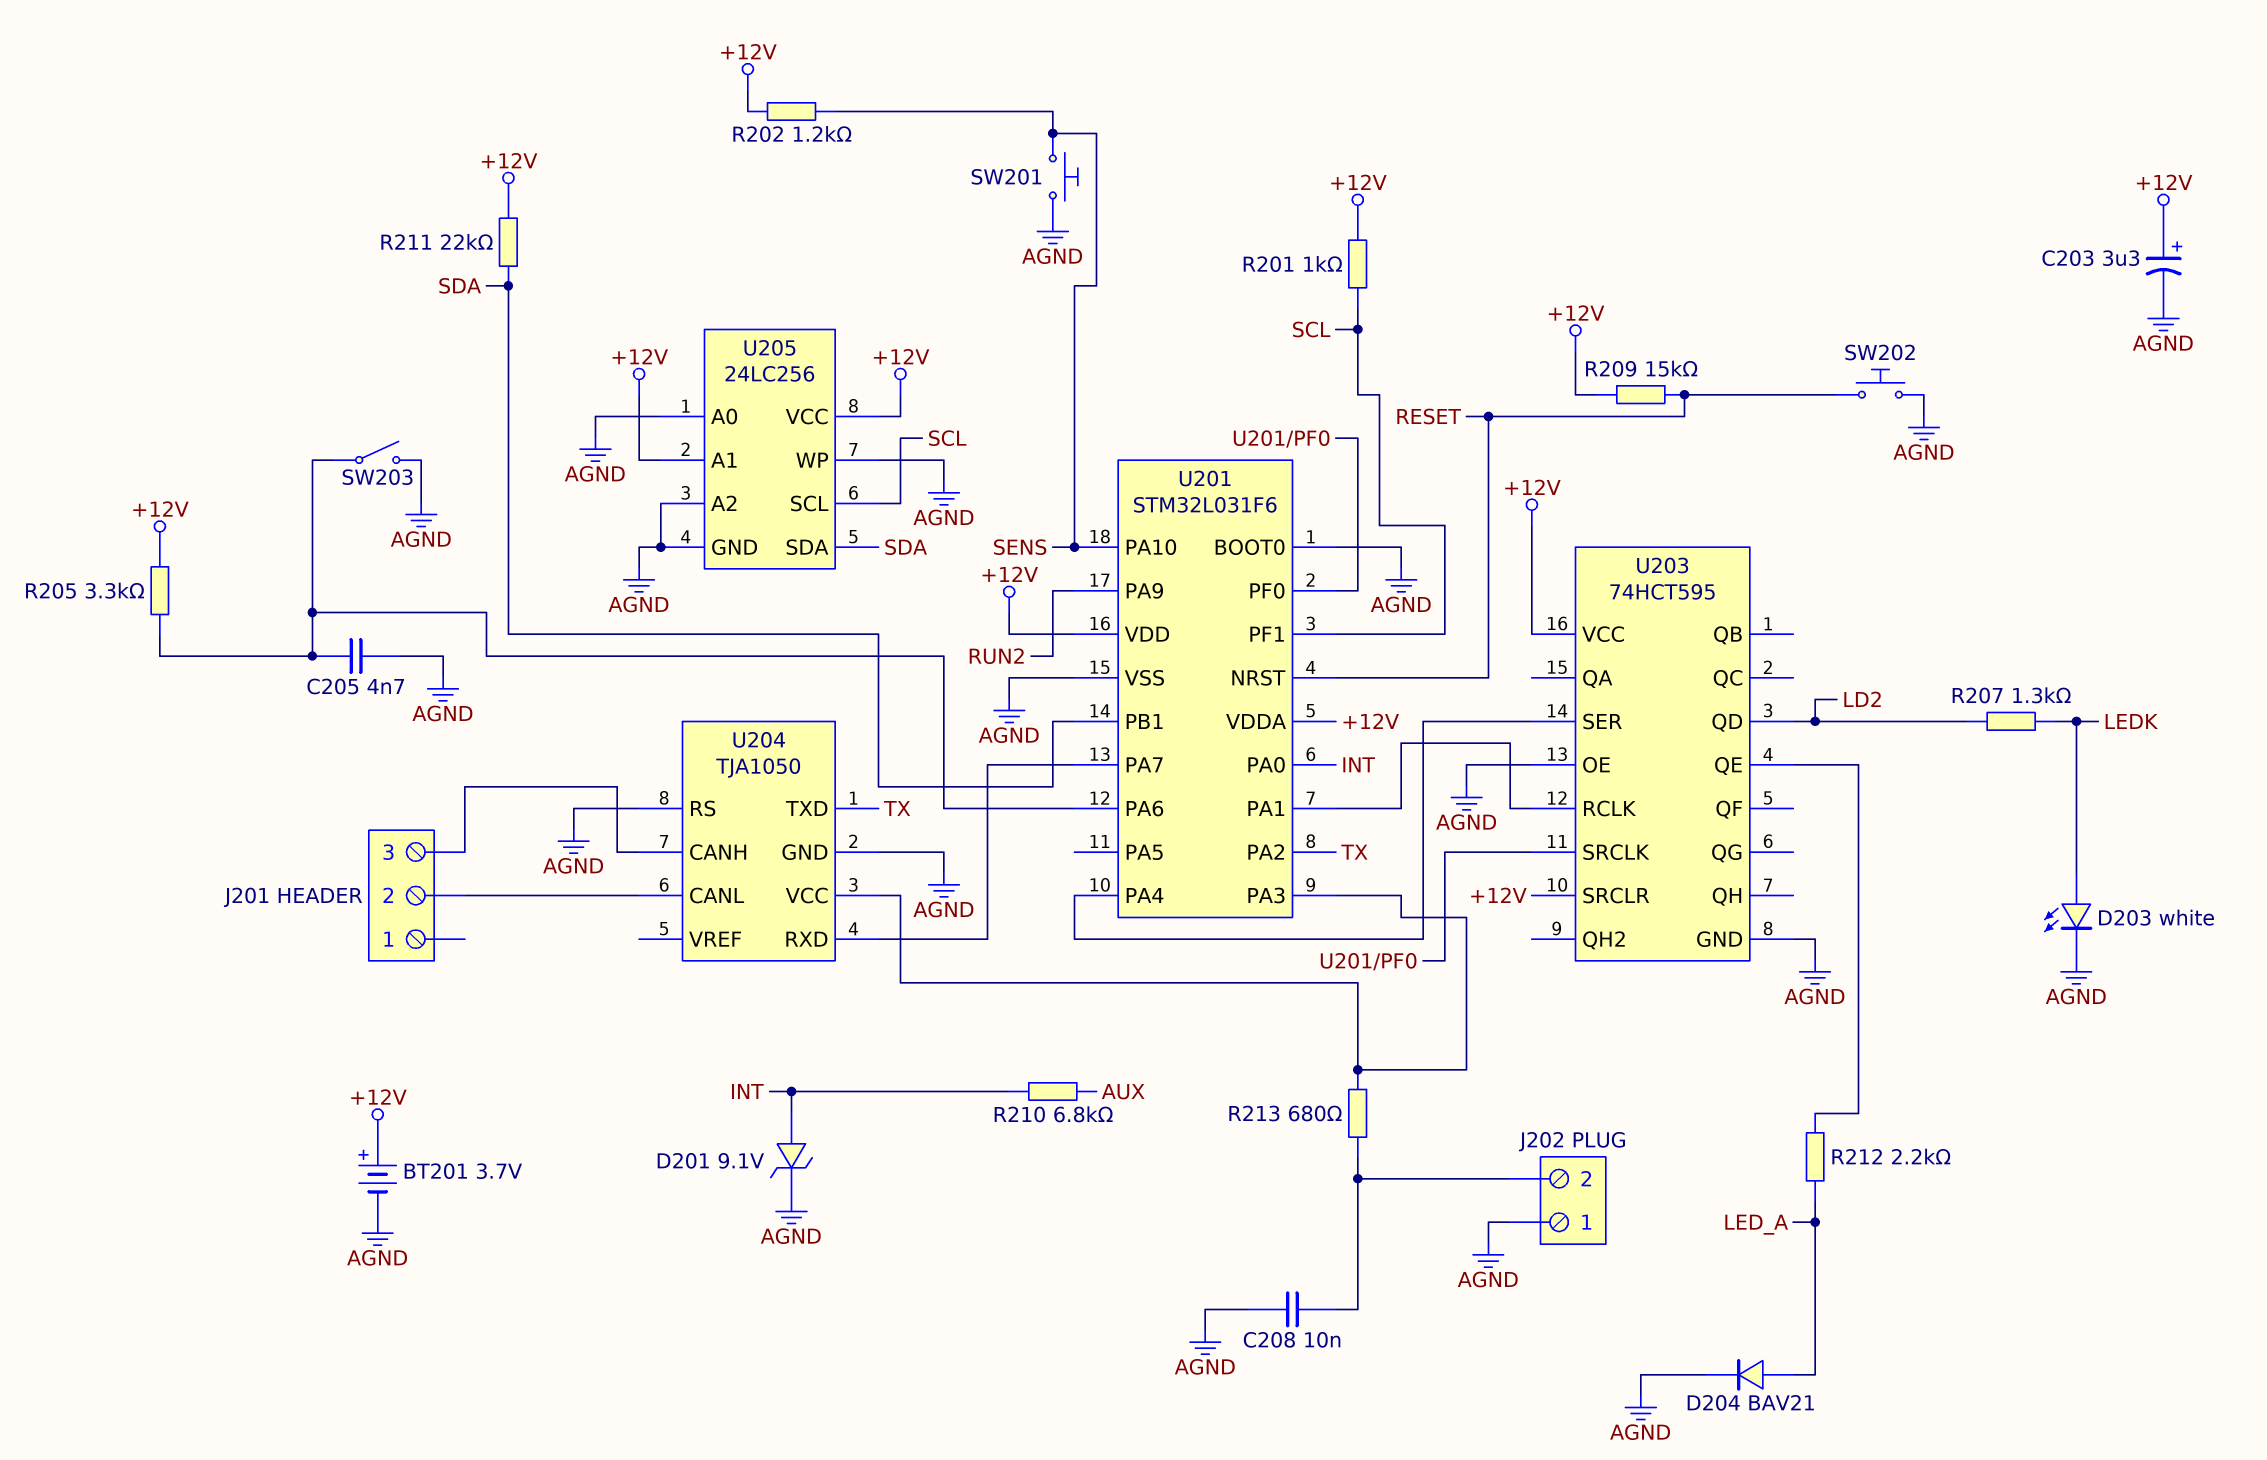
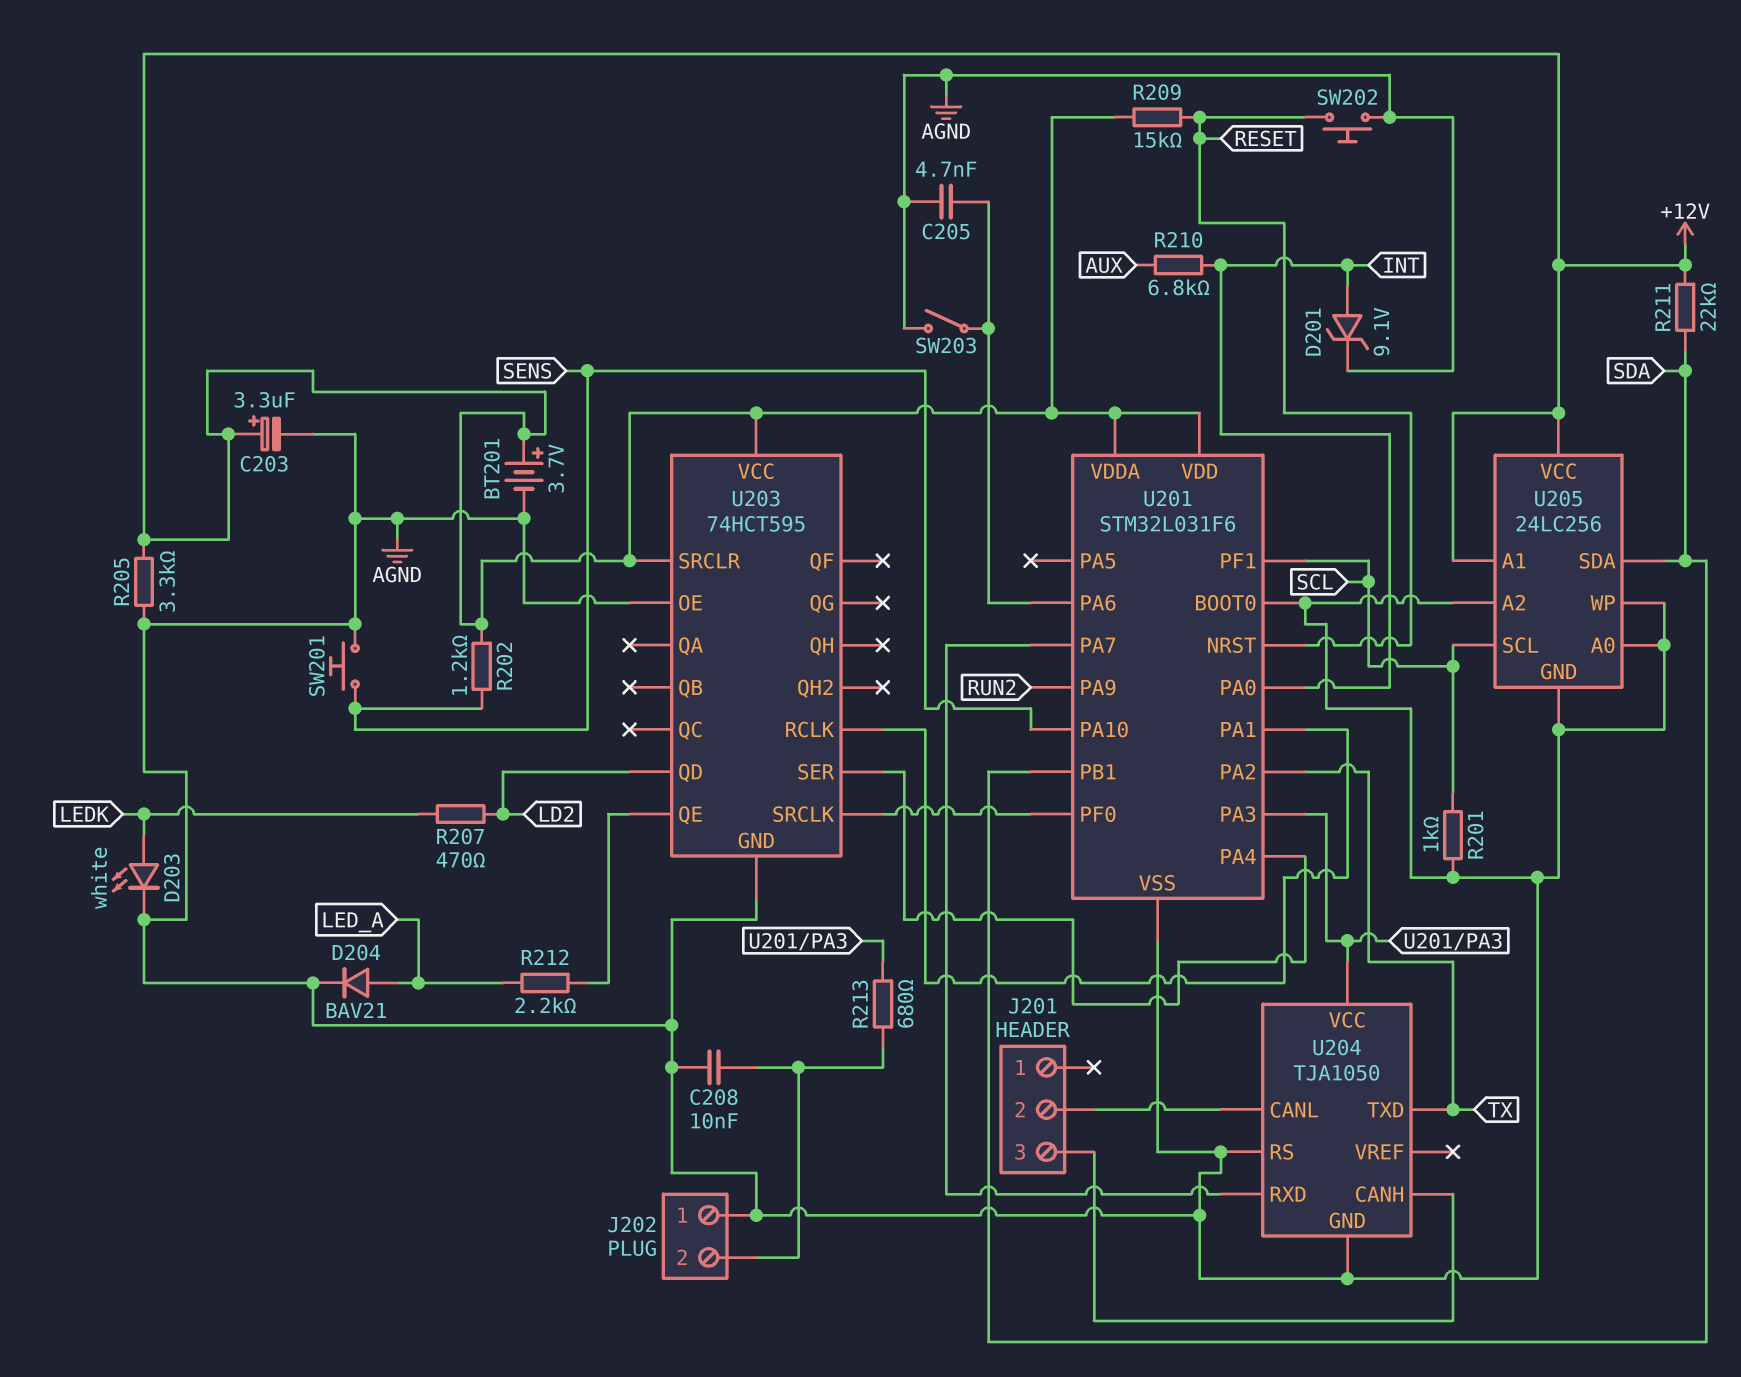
R201: 1k (+12V, SCL) -> 1k (AGND, SCL)
R205: 3.3k (+12V, U201/PA6) -> 3.3k (+12V, AGND)
R207: 1.3k (LD2, LEDK) -> 470 (LD2, LEDK)

